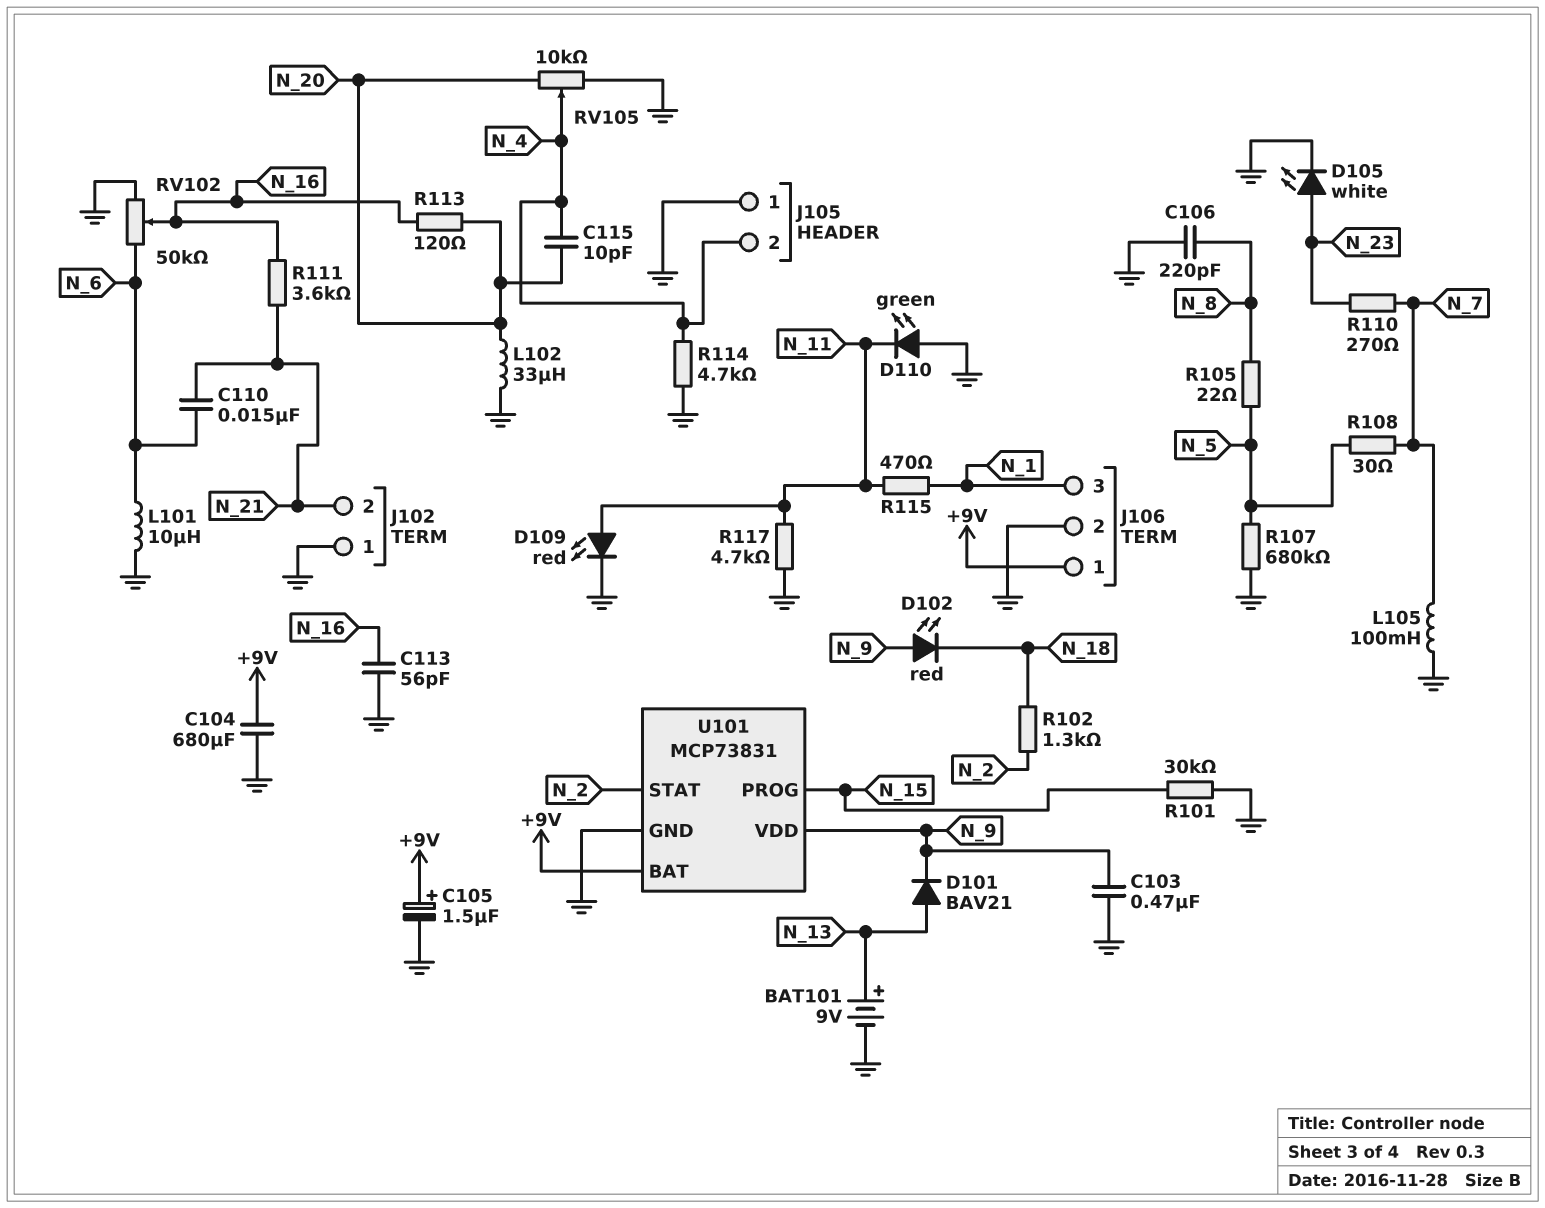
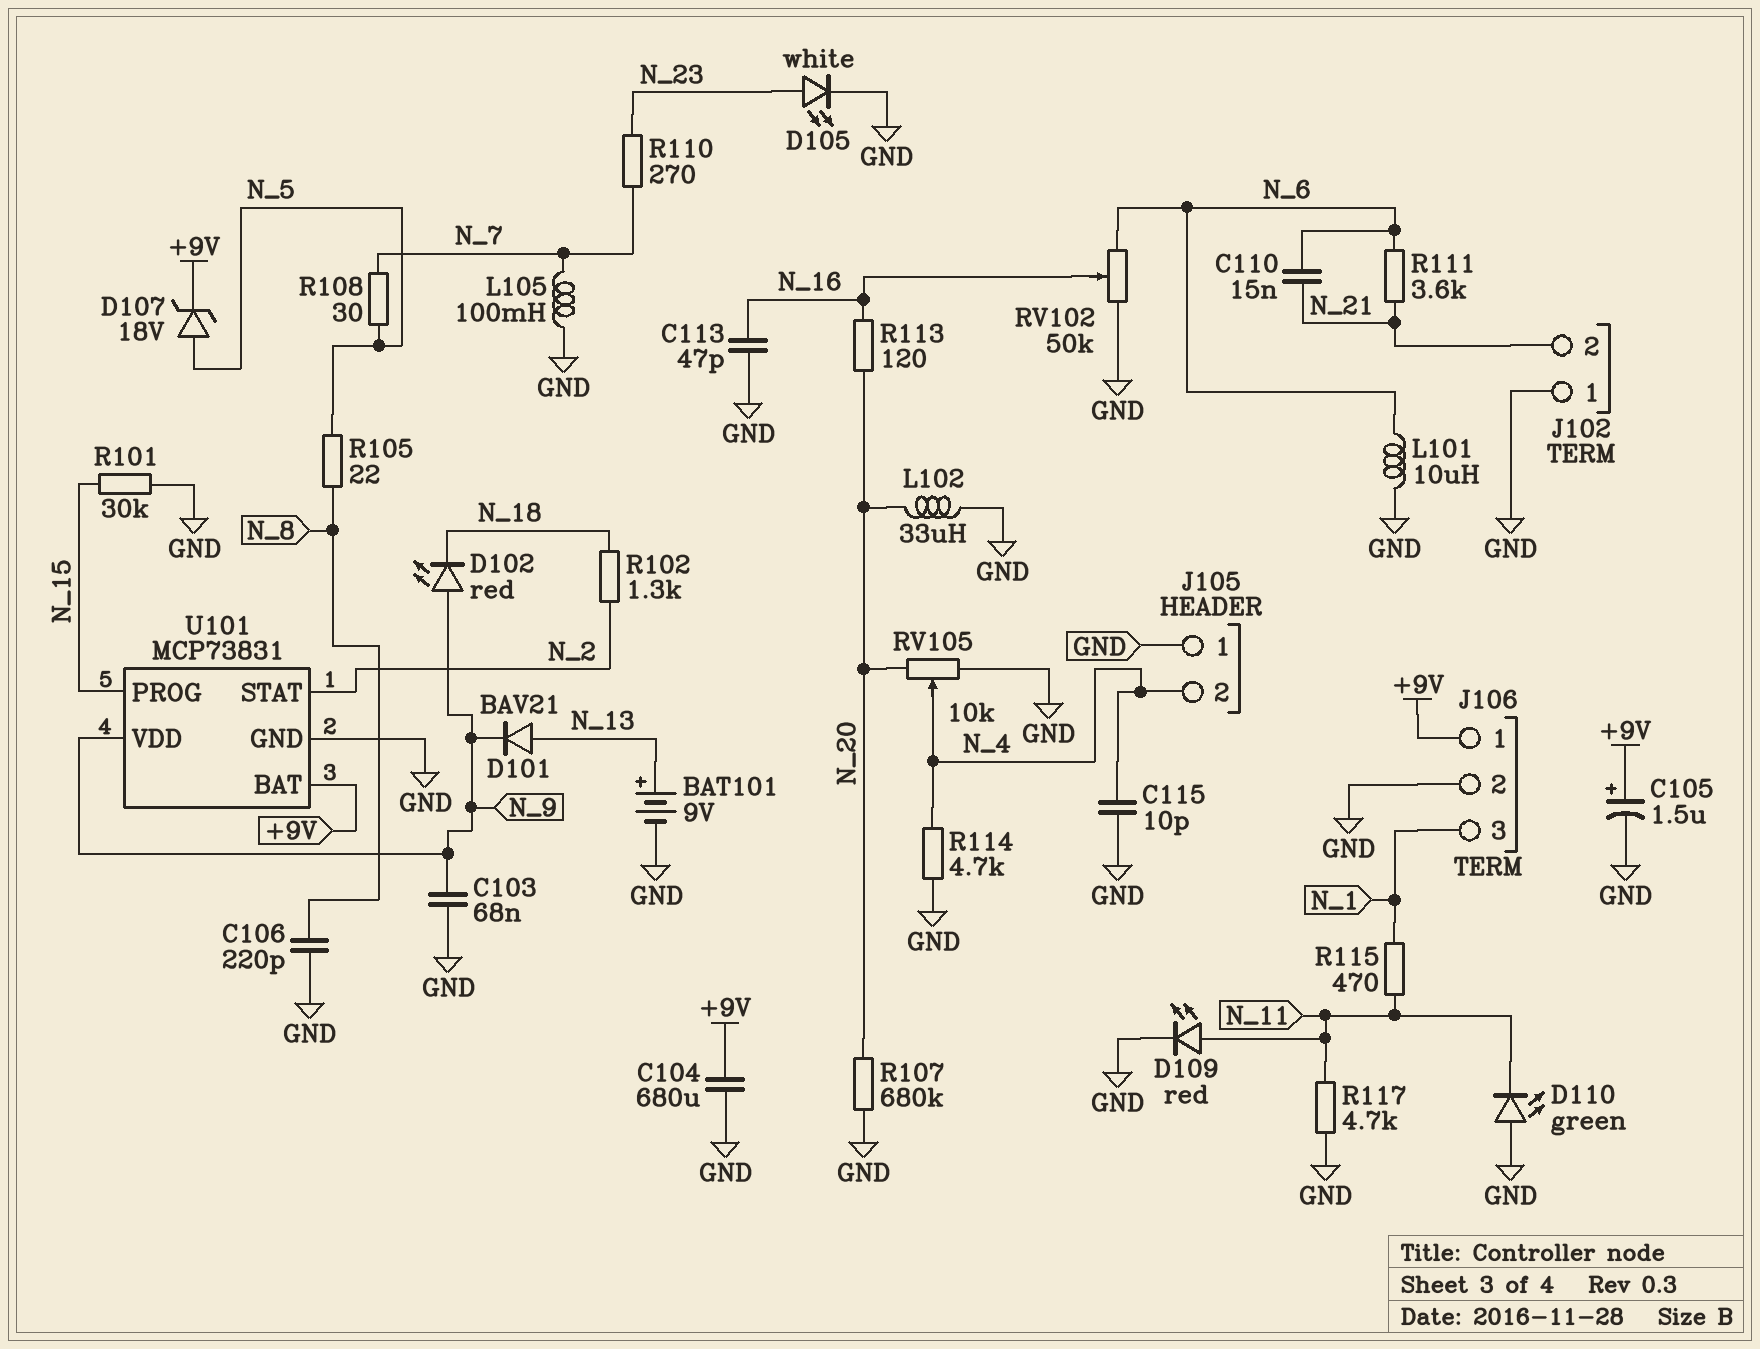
C103: 470nF (GND, N_9) -> 68nF (GND, N_9)
C113: 56pF (GND, N_16) -> 47pF (GND, N_16)
C115: 10pF (N_4, N_20) -> 10pF (GND, N_4)
D107: none -> zener 18V (A N_5, K +9V)
R107: 680k (GND, N_5) -> 680k (GND, N_20)
R111: 3.6k (N_16, N_21) -> 3.6k (N_6, N_21)

